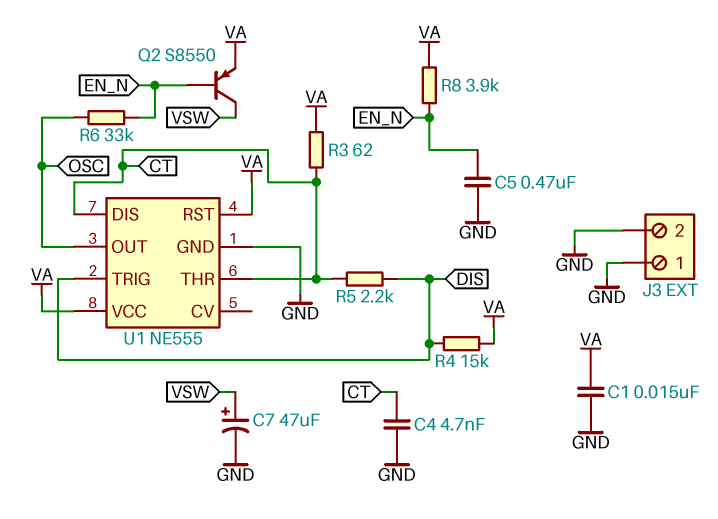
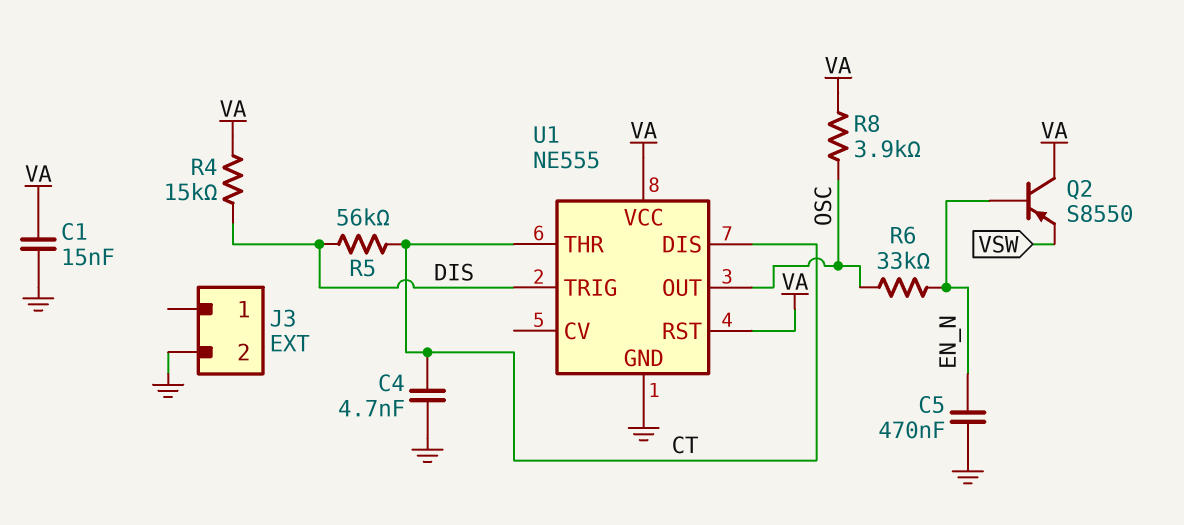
C7: 47uF (plus VSW, minus GND) -> none
J3 pin 1: GND -> none
Q2: PNP S8550 (B EN_N, C VSW, E VA) -> PNP S8550 (B EN_N, C VA, E VSW)
R3: 62 (CT, VA) -> none
R5: 2.2k (CT, DIS) -> 56k (CT, DIS)
R8: 3.9k (EN_N, VA) -> 3.9k (OSC, VA)

